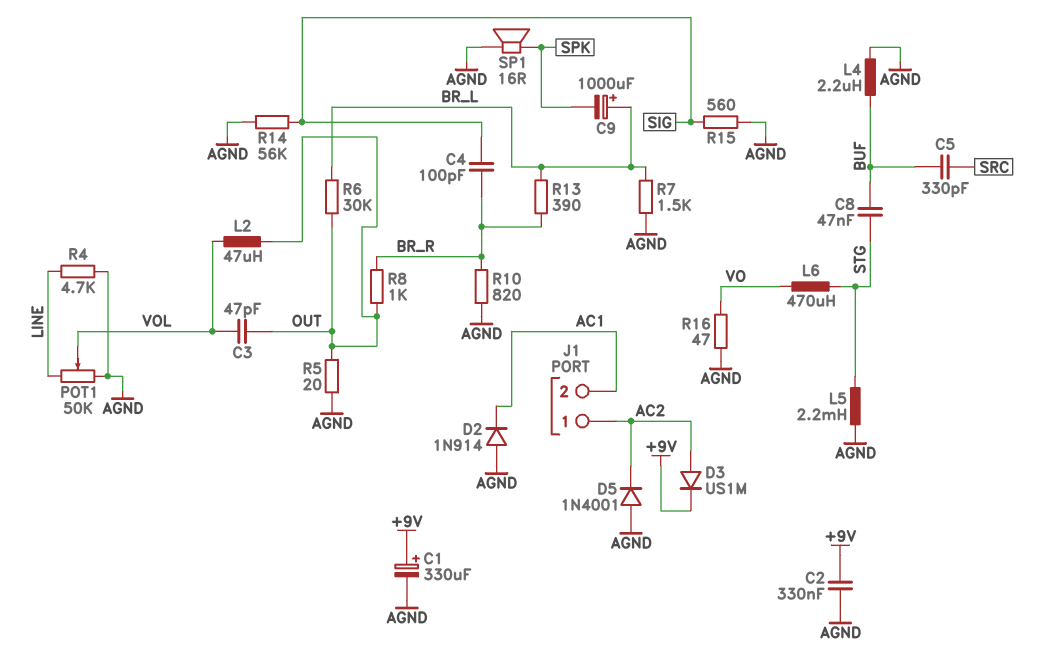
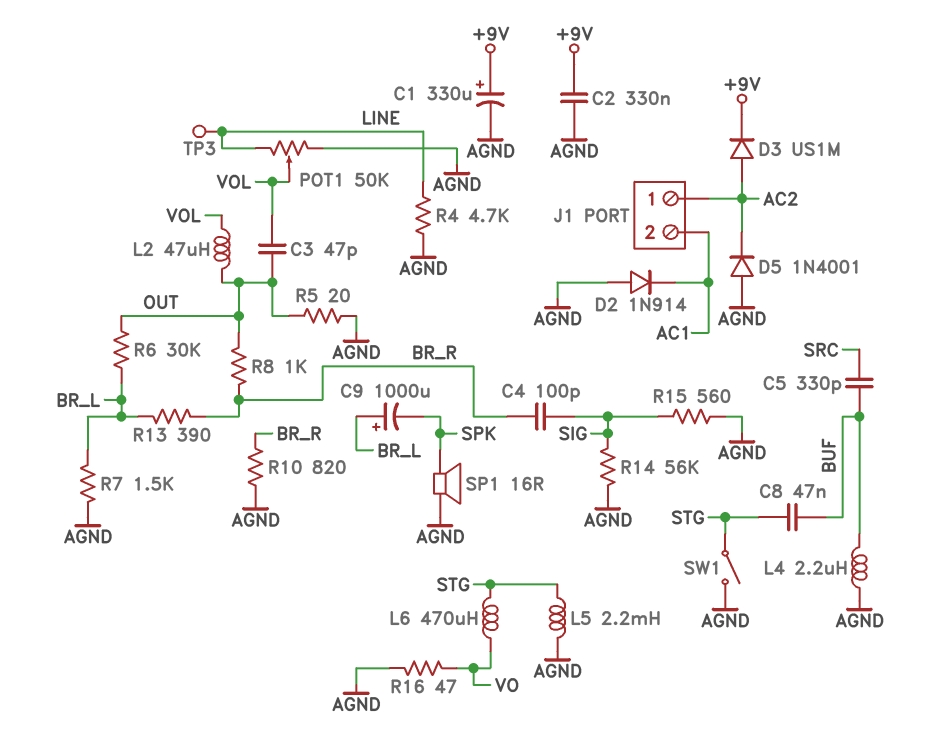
SW1: none -> switch (AGND, STG)
TP3: none -> test point (LINE)

